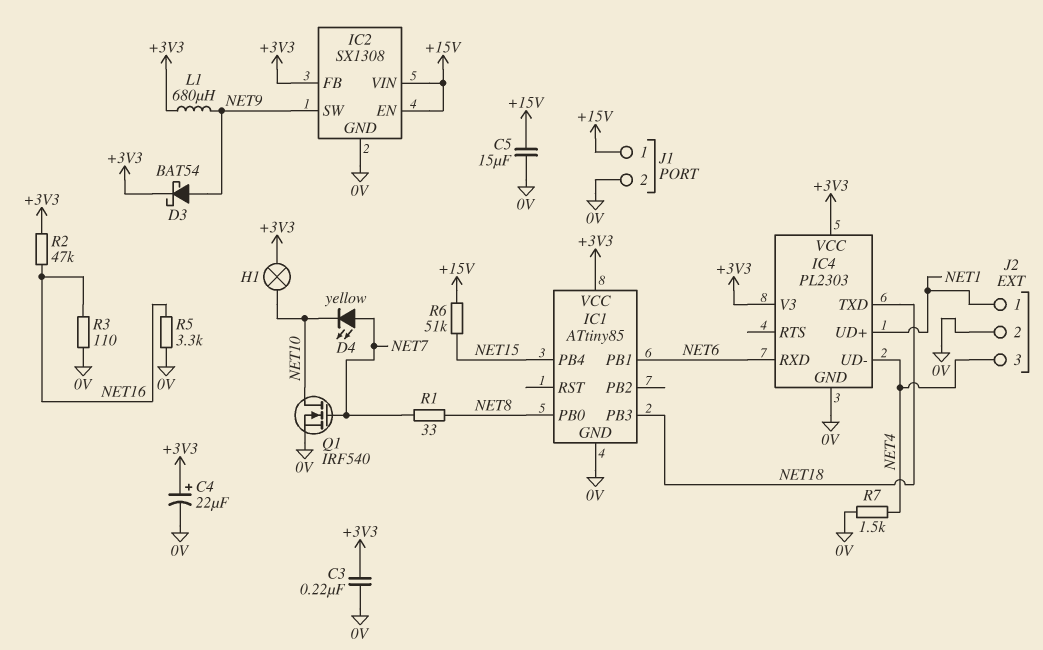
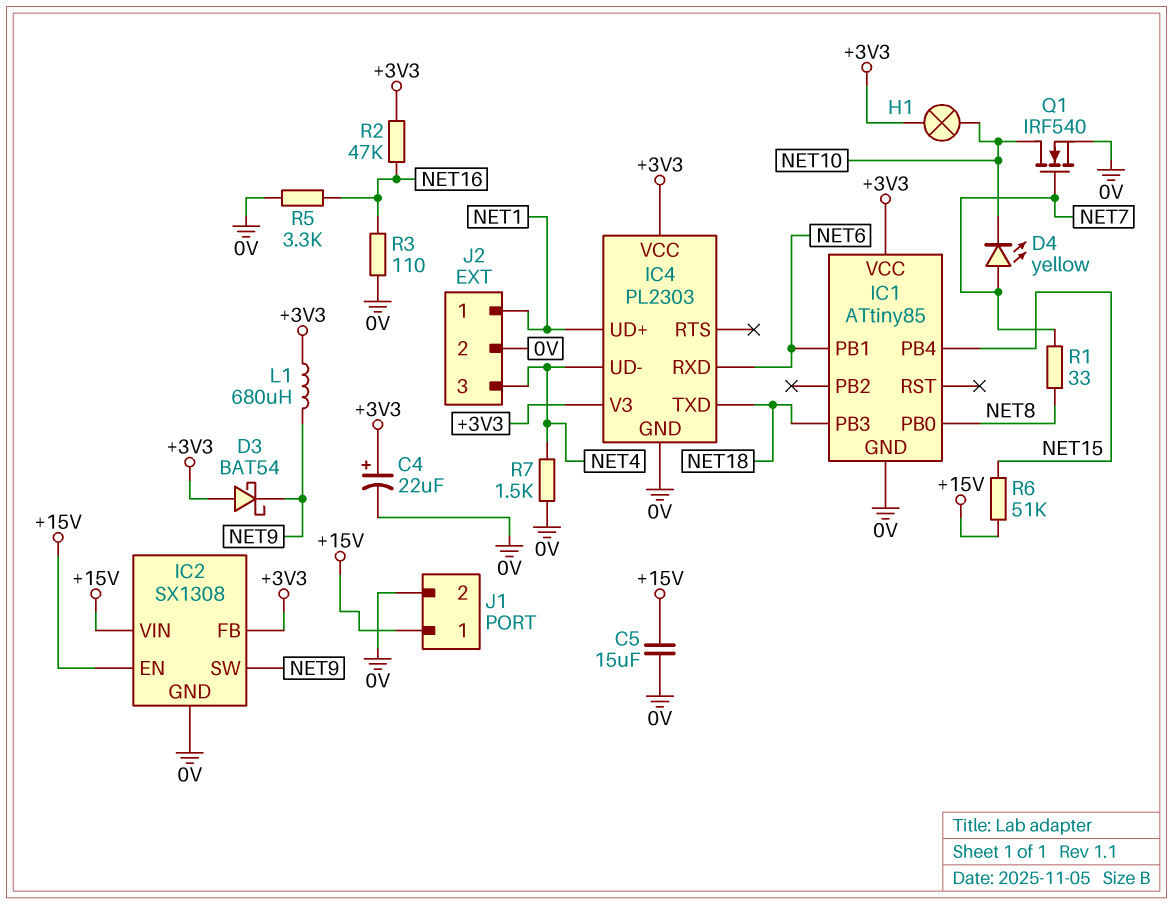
C3: 220nF (+3V3, 0V) -> none
D3: schottky BAT54 (A NET9, K +3V3) -> schottky BAT54 (A +3V3, K NET9)

